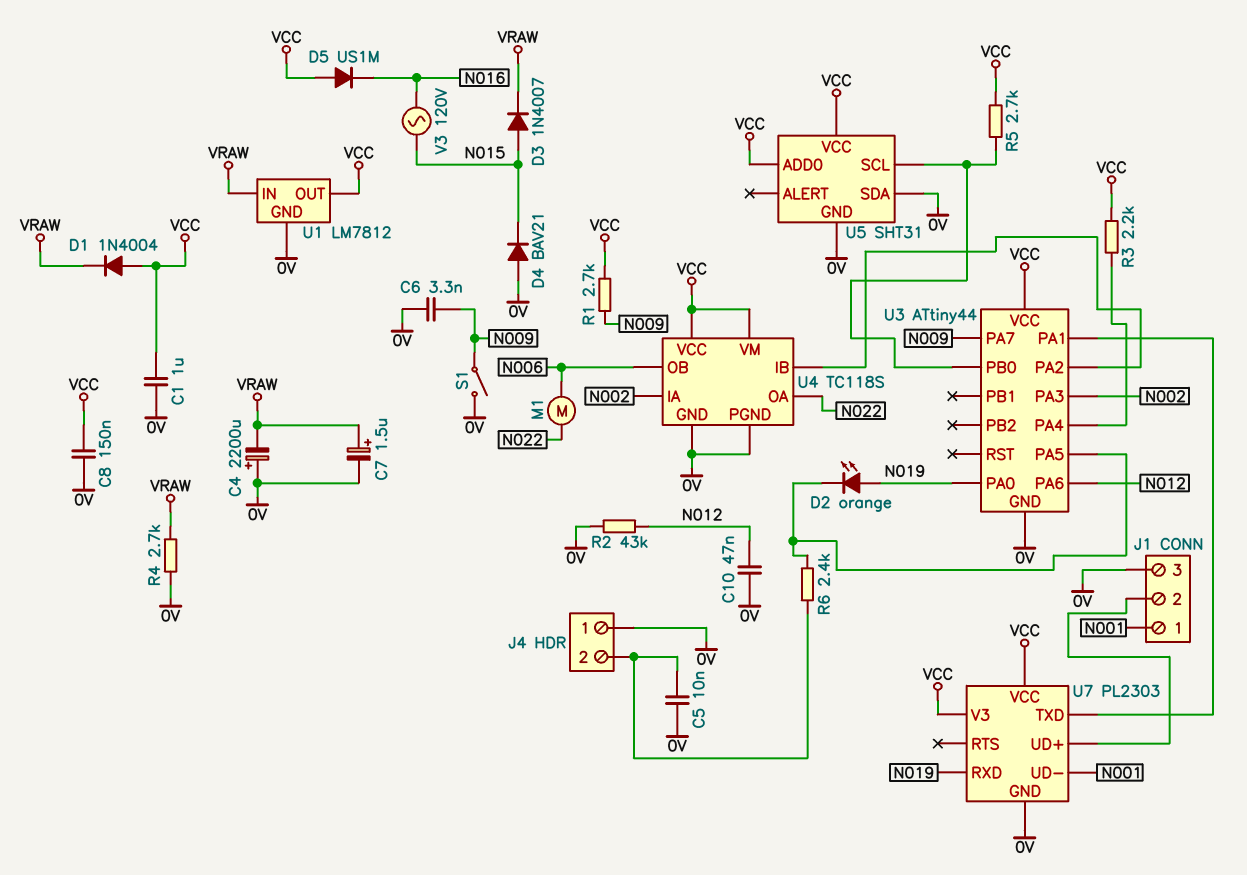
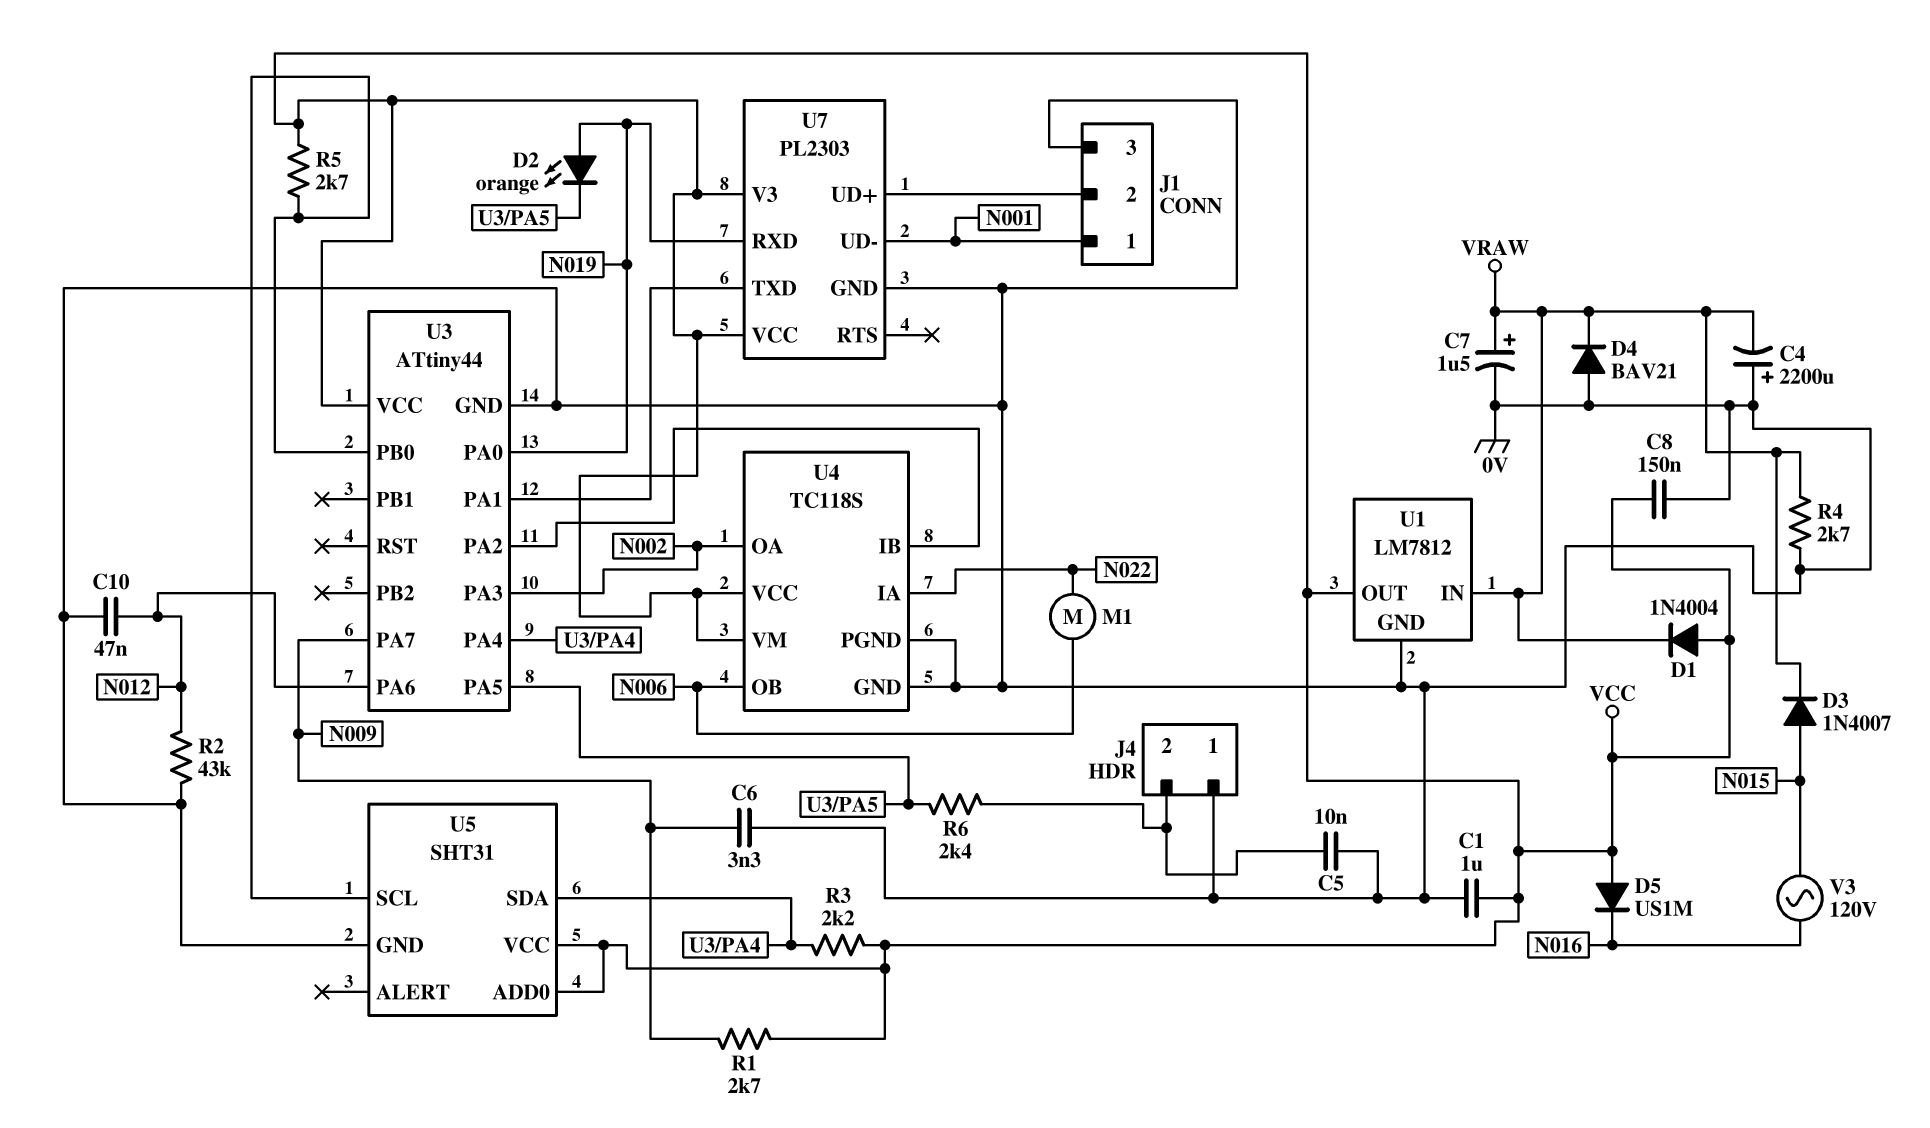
D4: diode BAV21 (A 0V, K N015) -> diode BAV21 (A 0V, K VRAW)
S1: switch (0V, N009) -> none
U4 pin IA: N002 -> N022
U4 pin OA: N022 -> N002
U5 pin SDA: 0V -> U3/PA4

